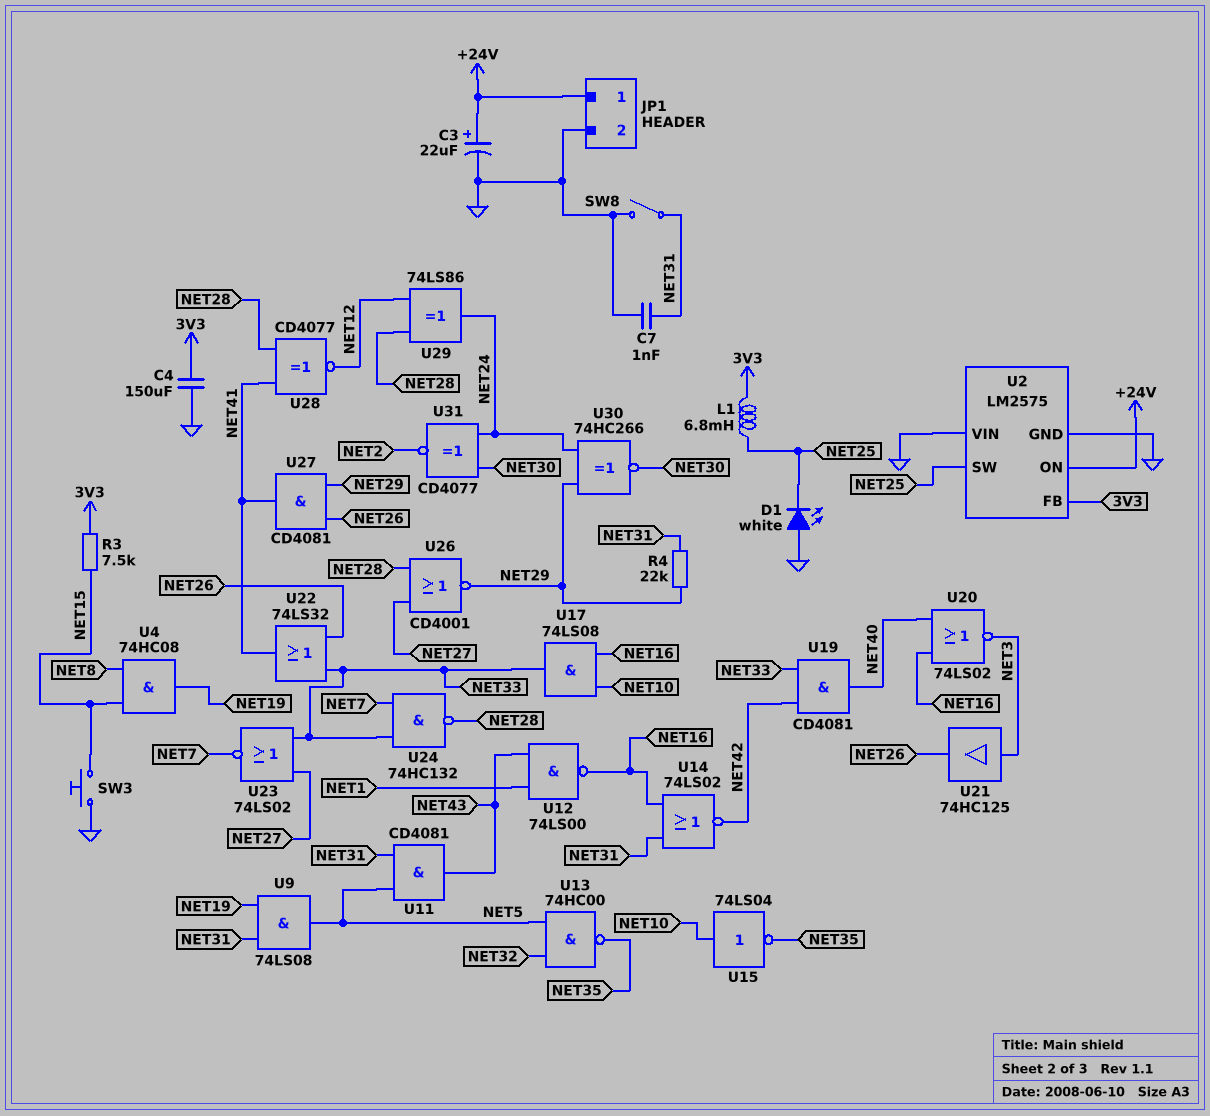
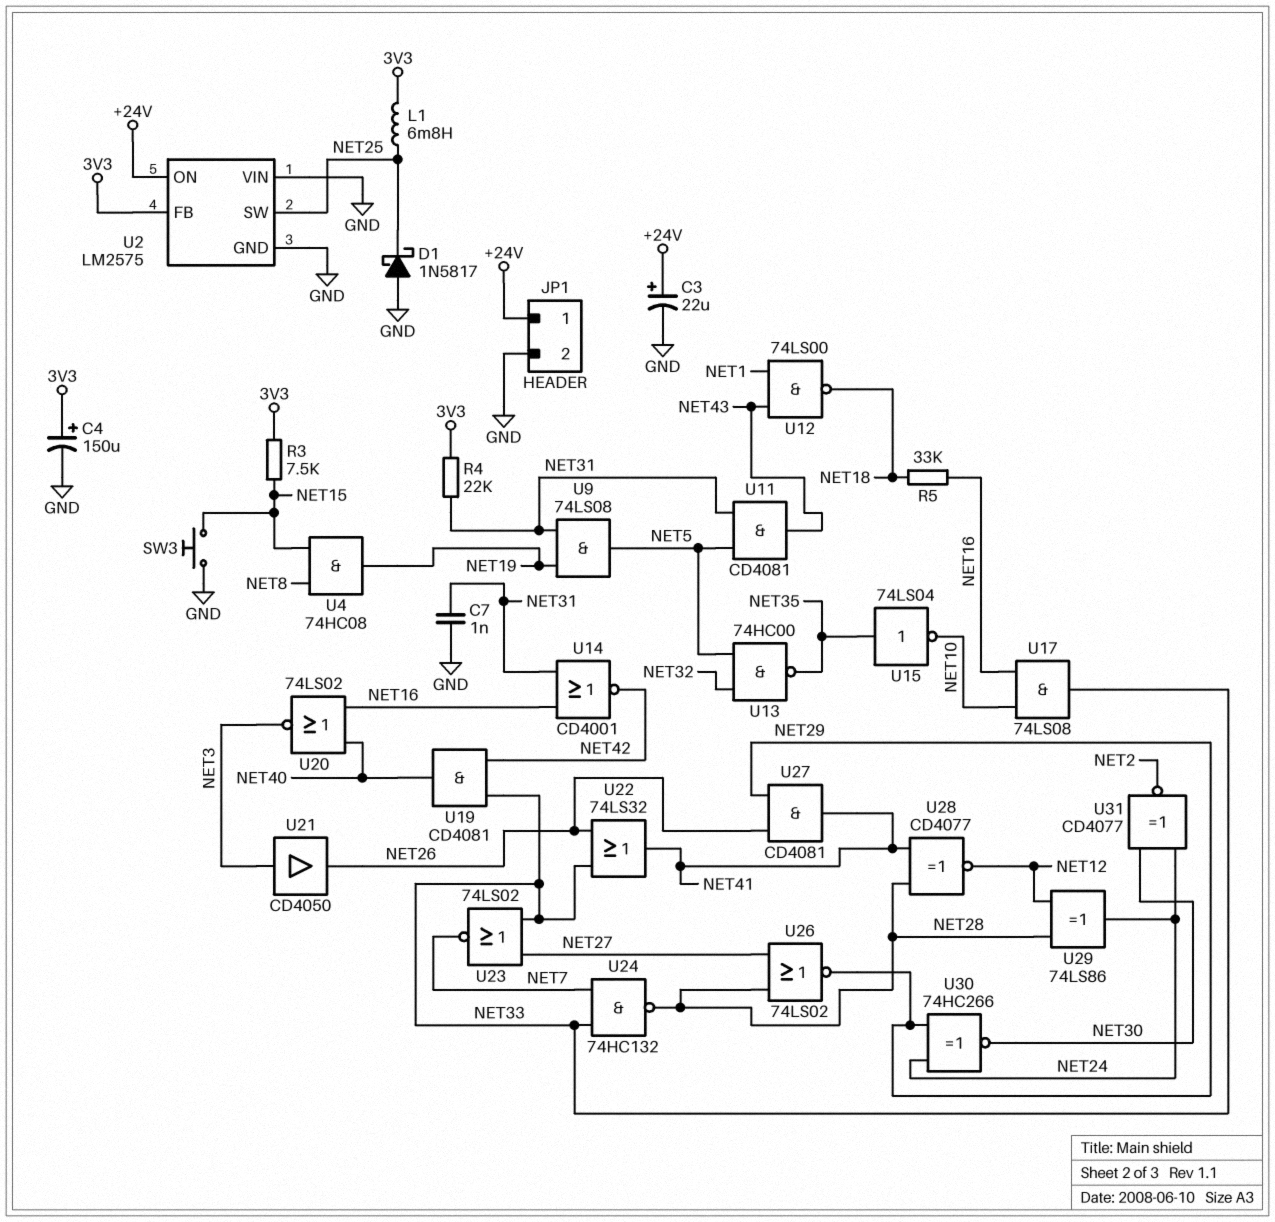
C4: 150uF (3V3, GND) -> 150uF (plus 3V3, minus GND)
D1: LED white (A GND, K NET25) -> schottky 1N5817 (A GND, K NET25)
R4: 22k (NET29, NET31) -> 22k (3V3, NET31)
R5: none -> 33k (NET16, NET18)
SW8: switch (GND, NET31) -> none
U12: NAND 74LS00 (in NET1, in NET43, out NET16) -> NAND 74LS00 (in NET1, in NET43, out NET18)
U14: NOR 74LS02 (in NET16, in NET31, out NET42) -> NOR CD4001 (in NET16, in NET31, out NET42)
U15: NOT 74LS04 (in NET10, out NET35) -> NOT 74LS04 (in NET35, out NET10)
U21: buffer 74HC125 (in NET3, out NET26) -> buffer CD4050 (in NET3, out NET26)
U26: NOR CD4001 (in NET27, in NET28, out NET29) -> NOR 74LS02 (in NET27, in NET28, out NET29)

